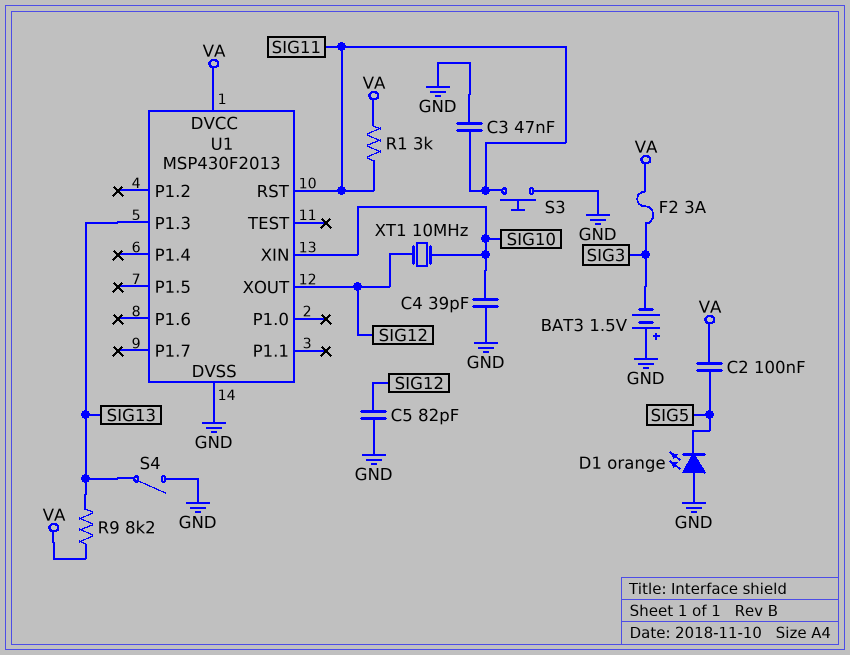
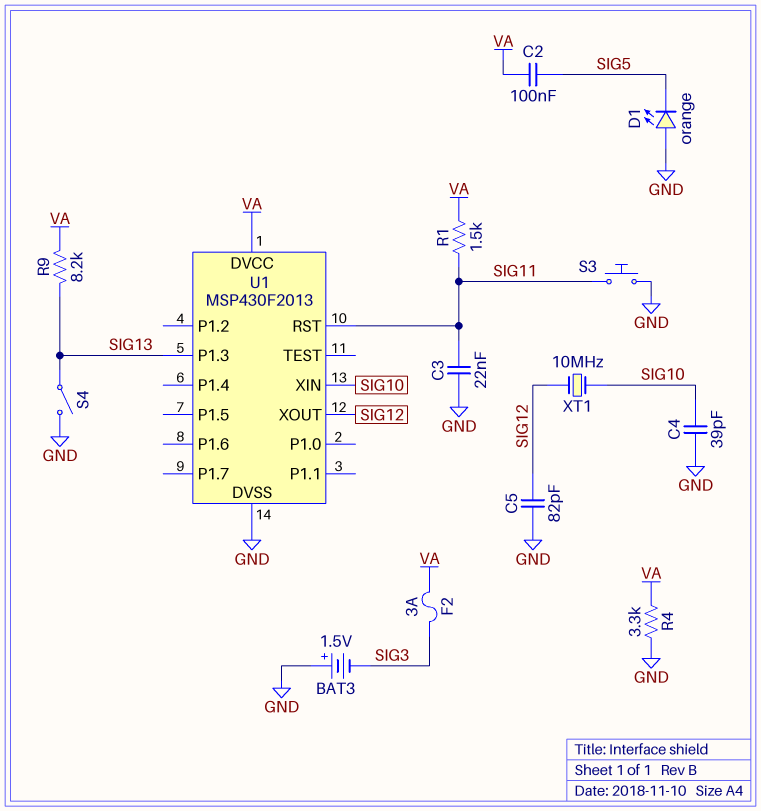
C3: 47nF (GND, SIG11) -> 22nF (GND, SIG11)
R1: 3k (SIG11, VA) -> 1.5k (SIG11, VA)
R4: none -> 3.3k (GND, VA)

